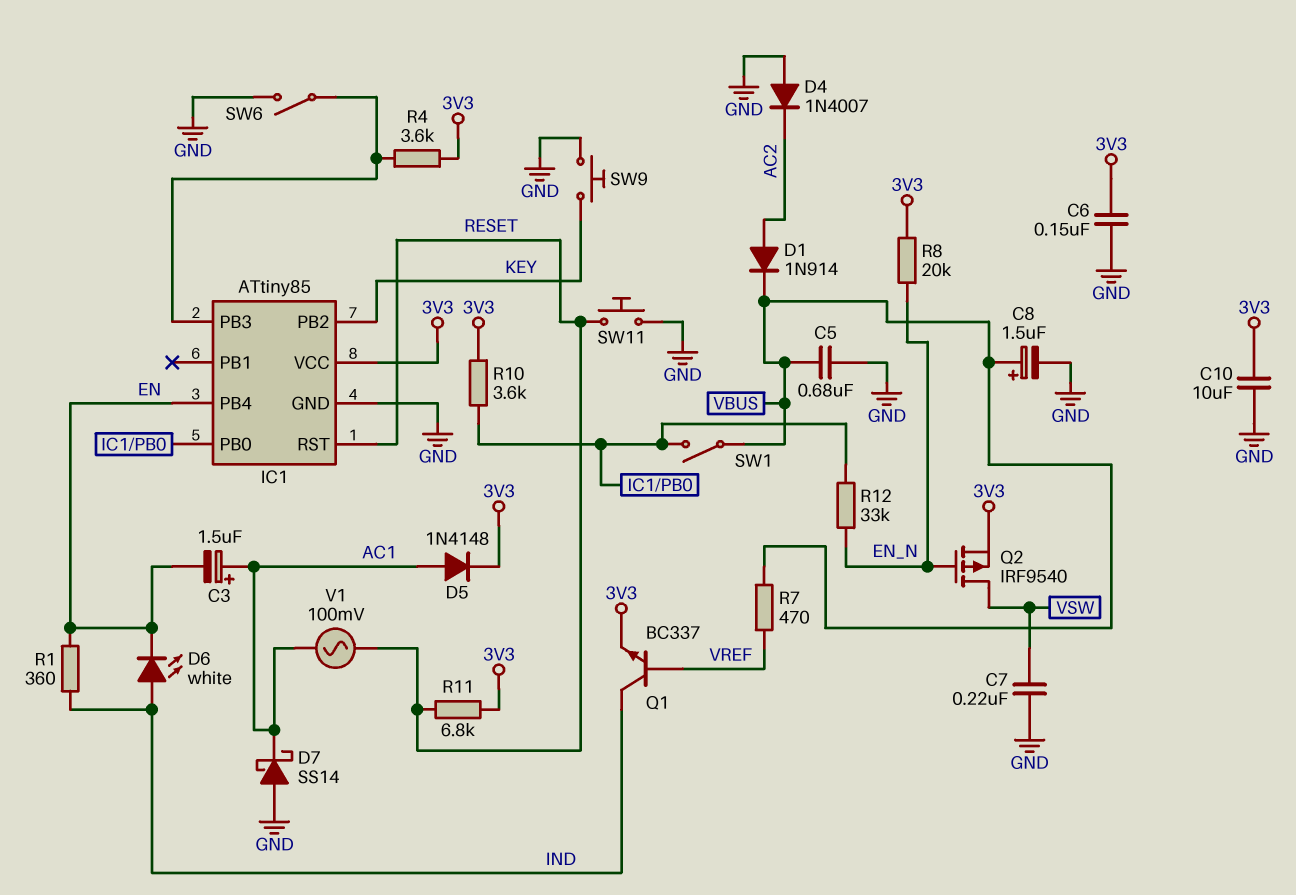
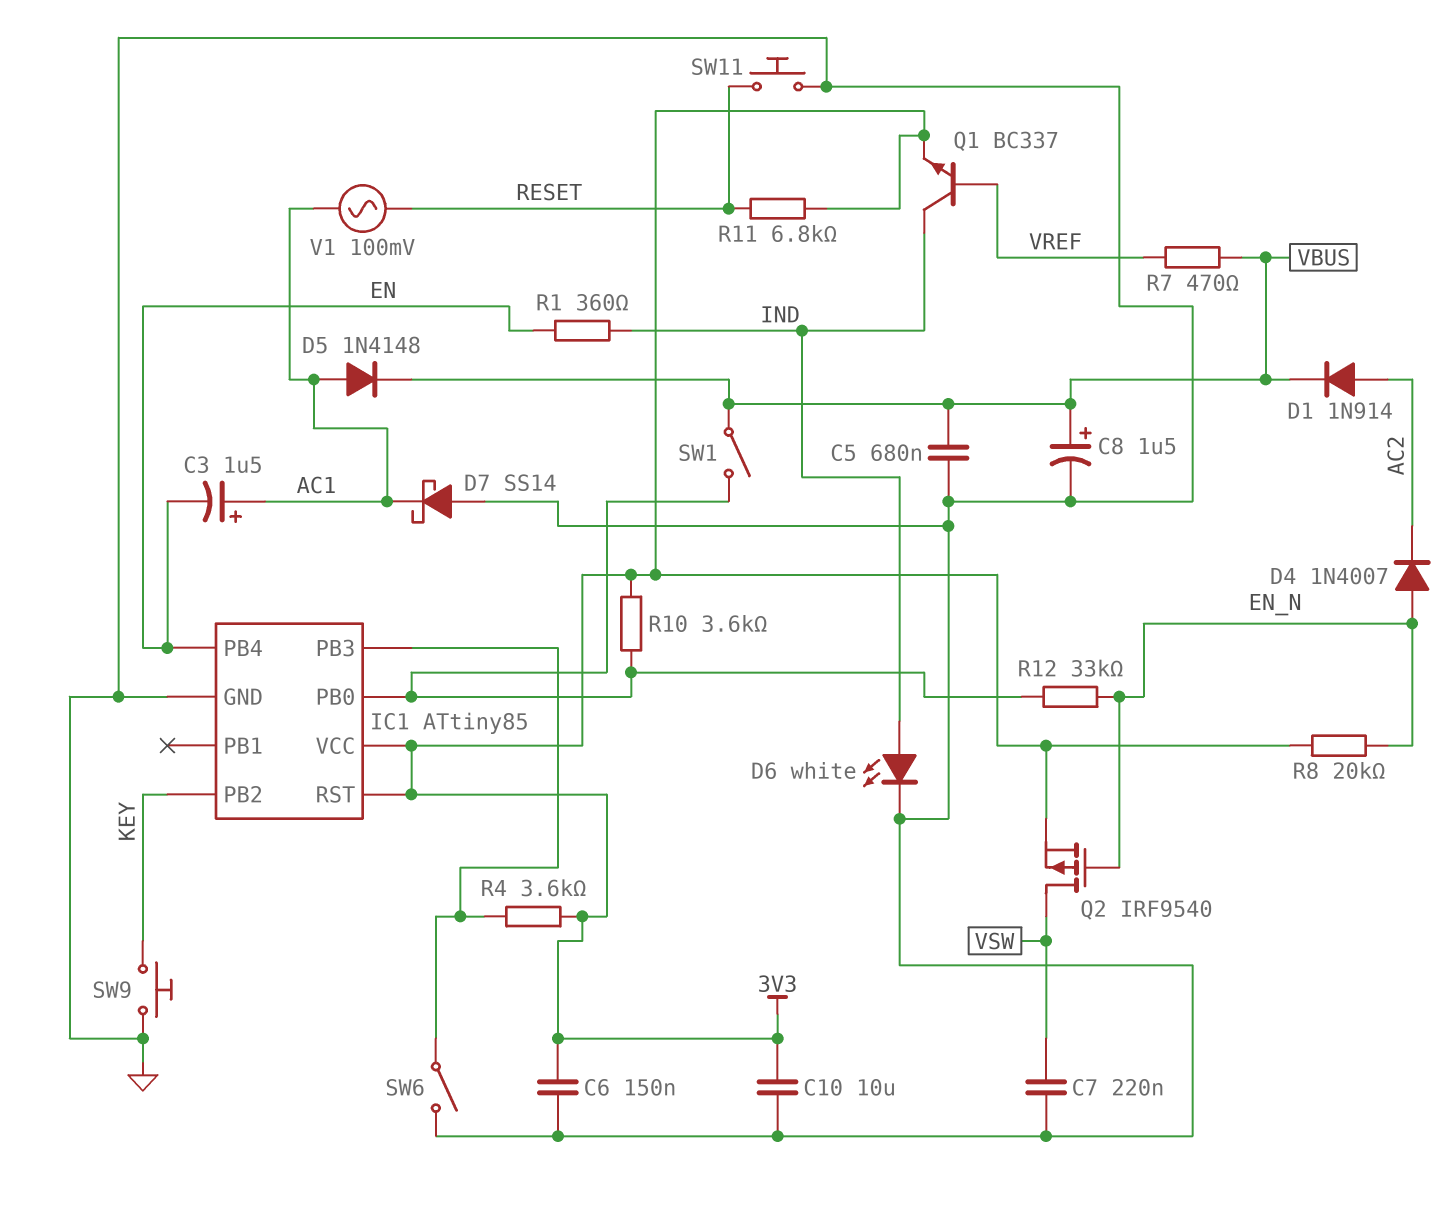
D4: diode 1N4007 (A GND, K AC2) -> diode 1N4007 (A EN_N, K AC2)
D5: diode 1N4148 (A AC1, K 3V3) -> diode 1N4148 (A AC1, K VBUS)
D6: LED white (A IND, K EN) -> LED white (A IND, K GND)
IC1 pin RST: RESET -> 3V3

